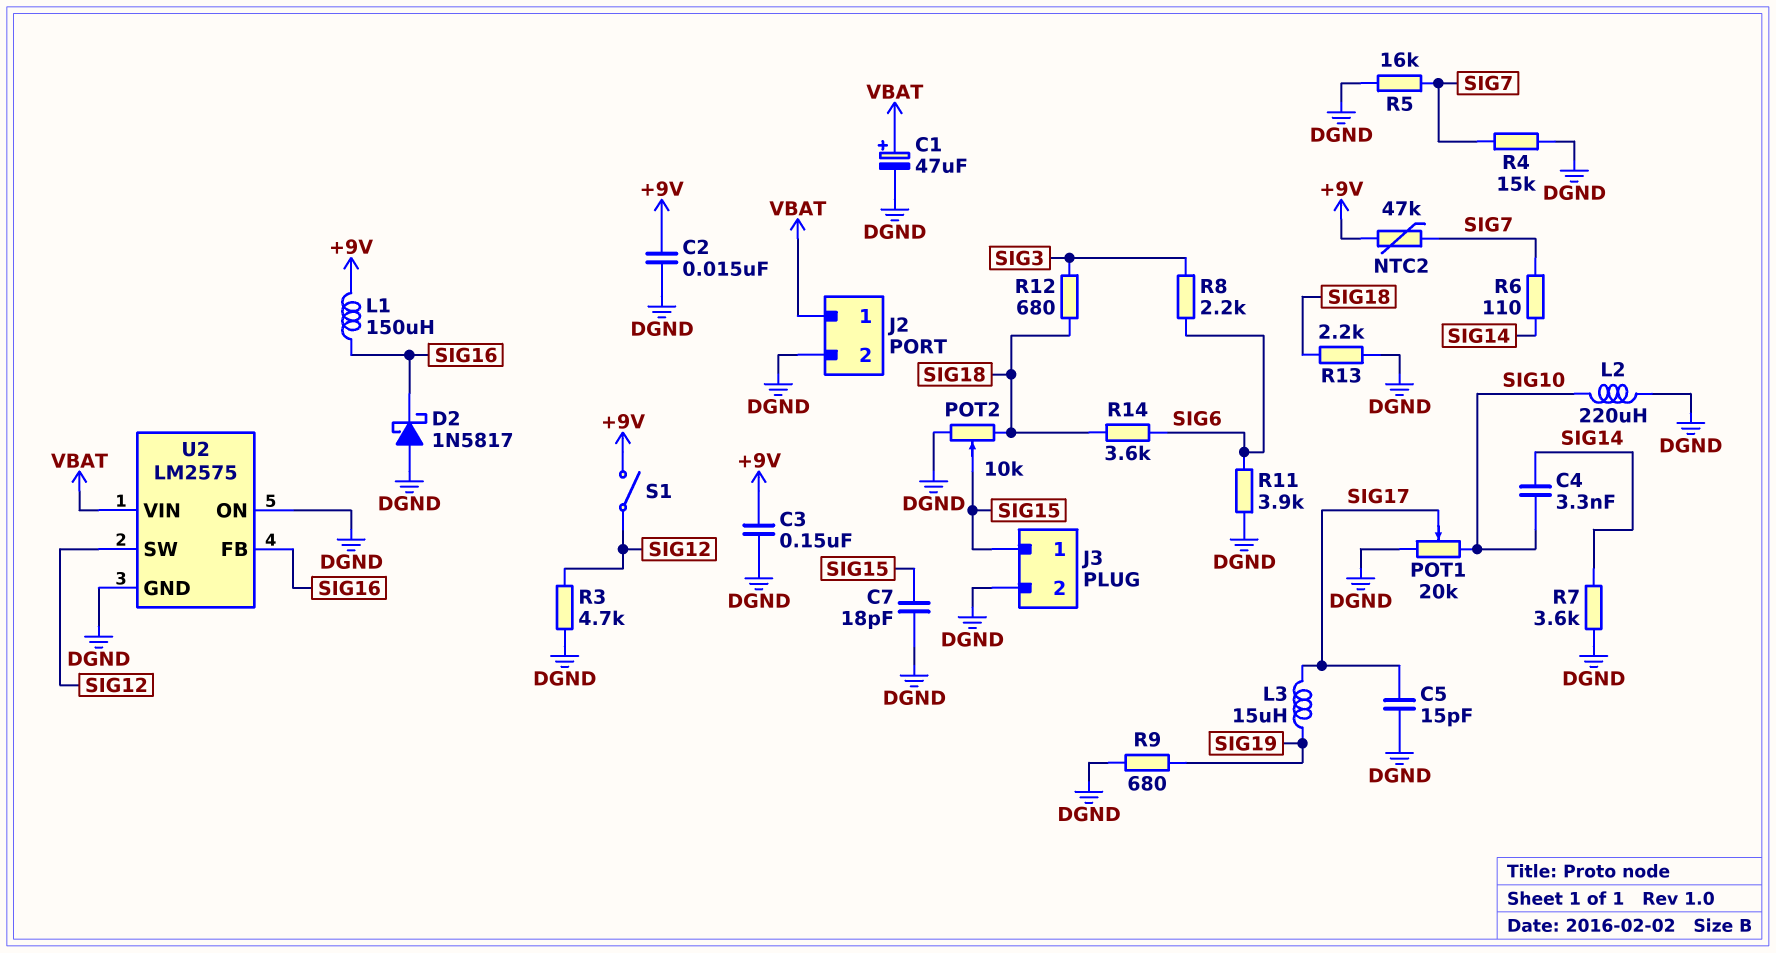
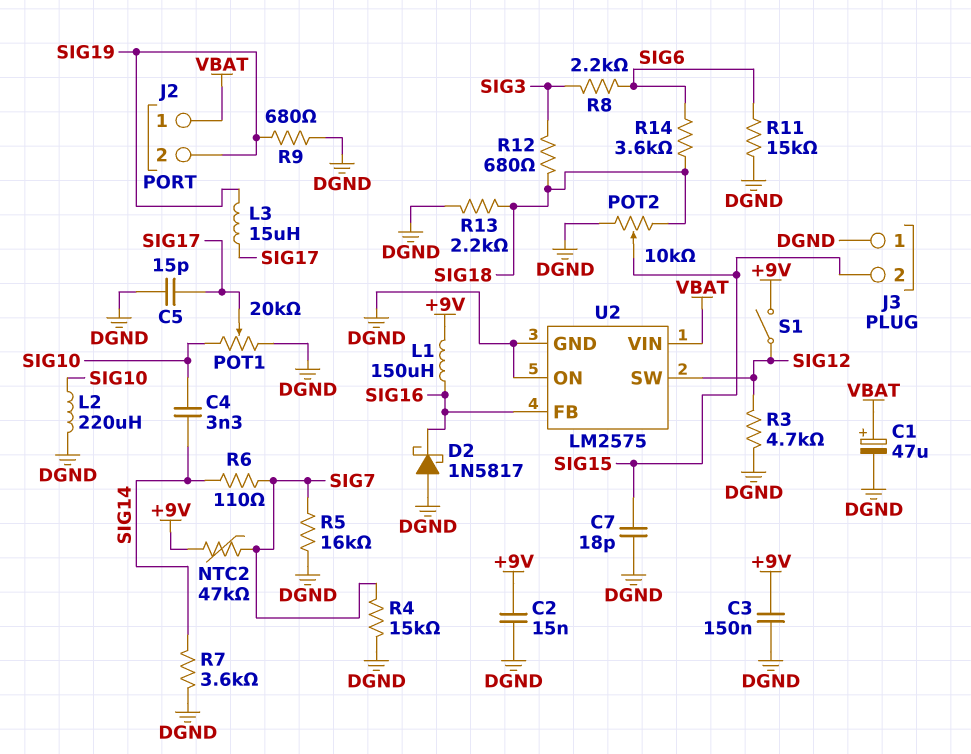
J2 pin 2: DGND -> SIG19
J3 pin 1: SIG15 -> DGND
J3 pin 2: DGND -> SIG15
R11: 3.9k (DGND, SIG6) -> 15k (DGND, SIG6)

